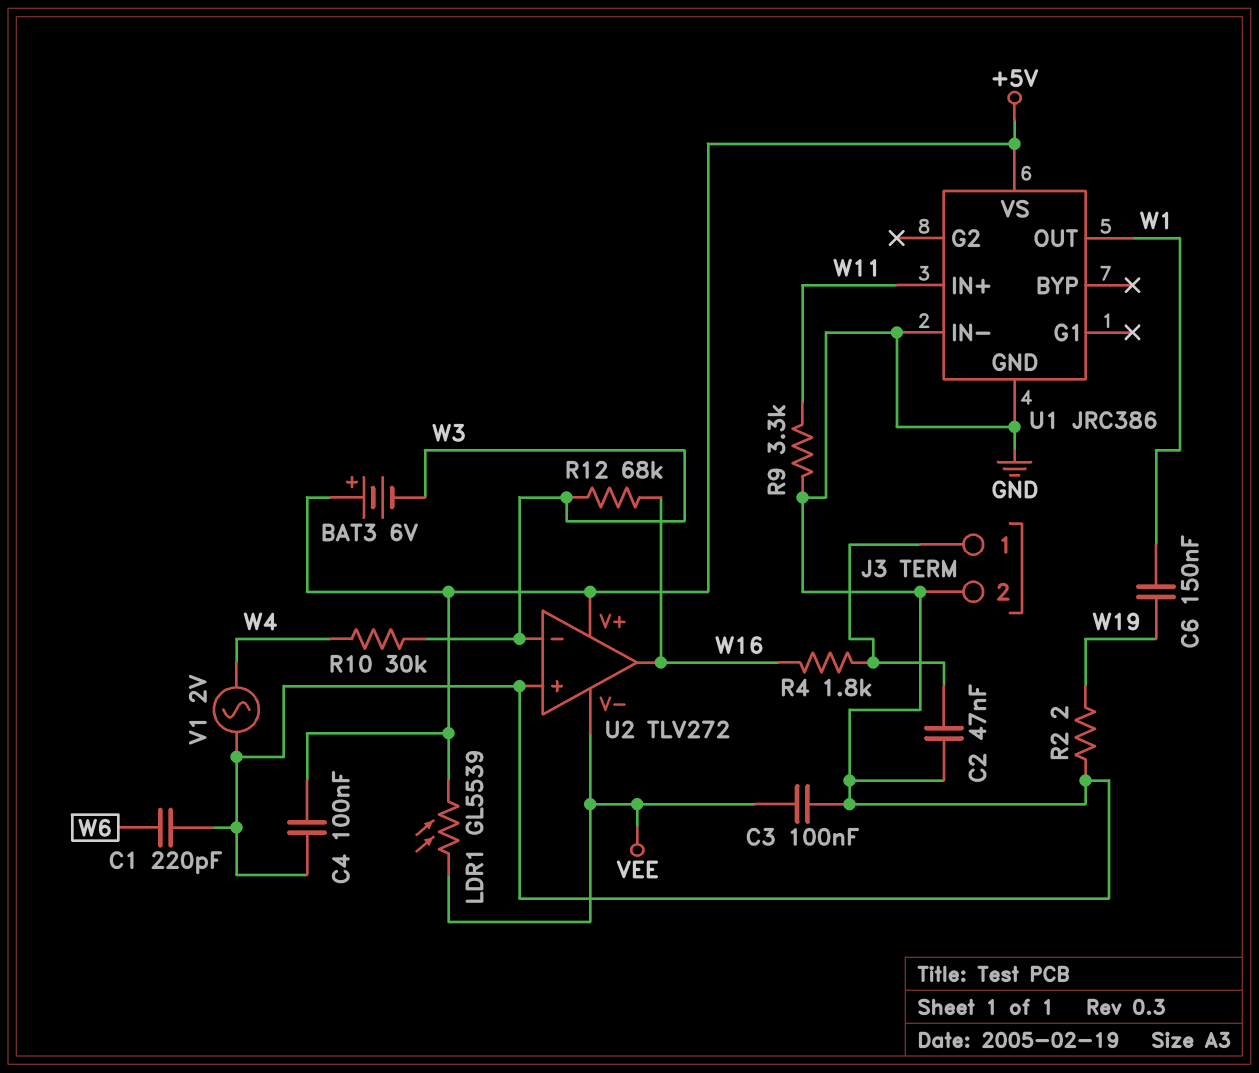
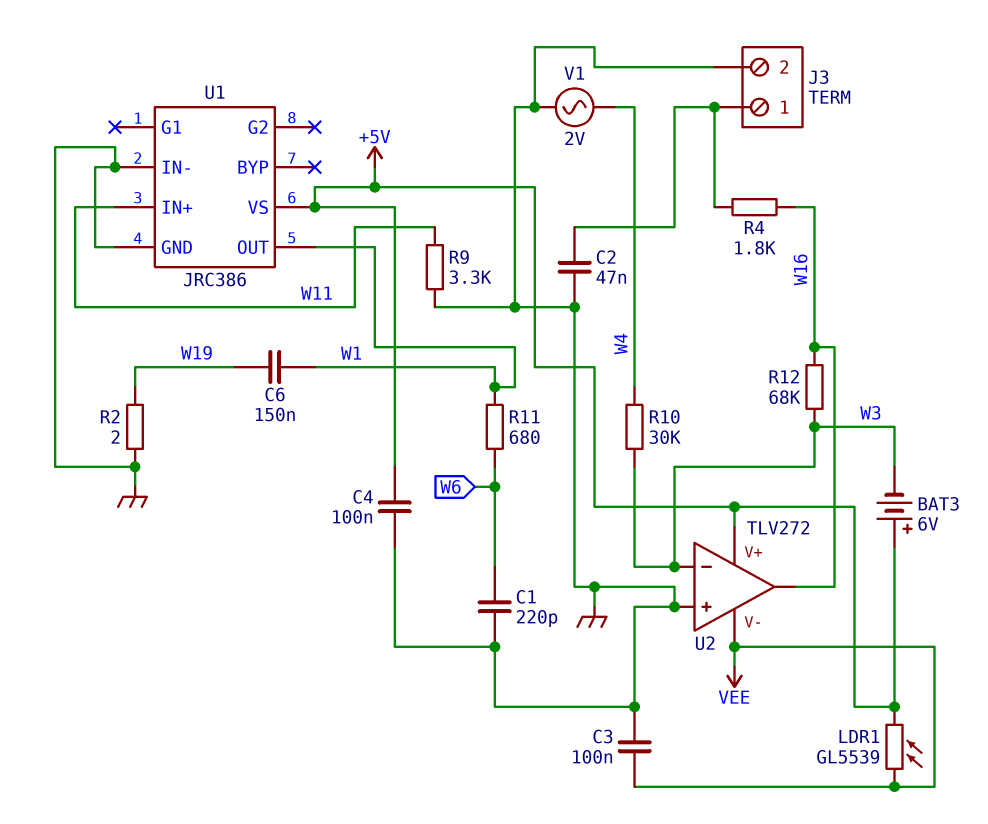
R11: none -> 680 (W1, W6)

